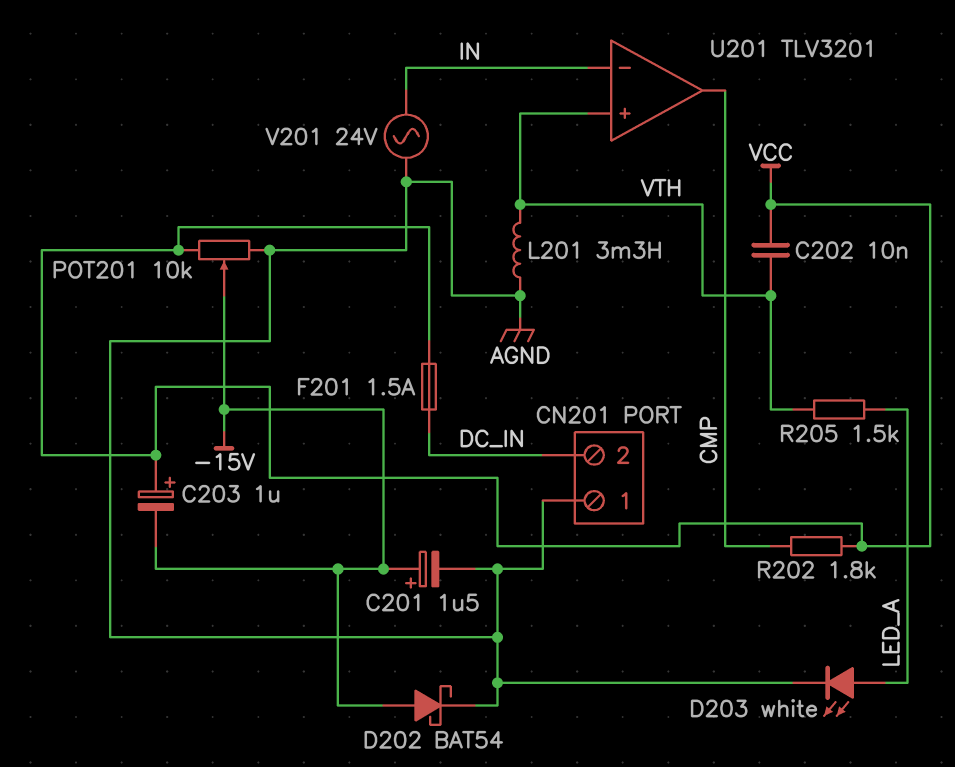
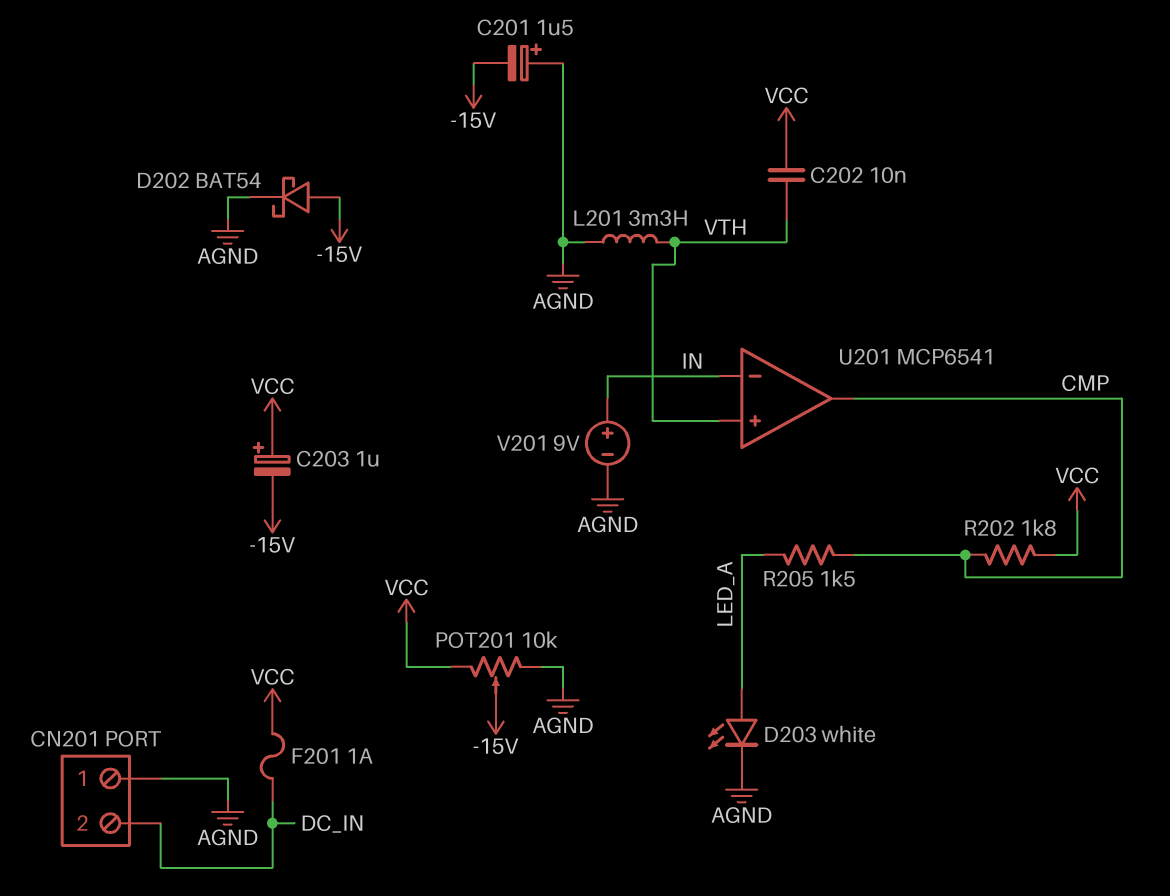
C201: 1.5uF (plus -15V, minus AGND) -> 1.5uF (plus AGND, minus -15V)
F201: 1.5A (DC_IN, VCC) -> 1A (DC_IN, VCC)
R205: 1.5k (LED_A, VTH) -> 1.5k (CMP, LED_A)
U201: TLV3201 -> MCP6541
V201: AC 24V (AGND, IN) -> 9V (plus IN, minus AGND)

